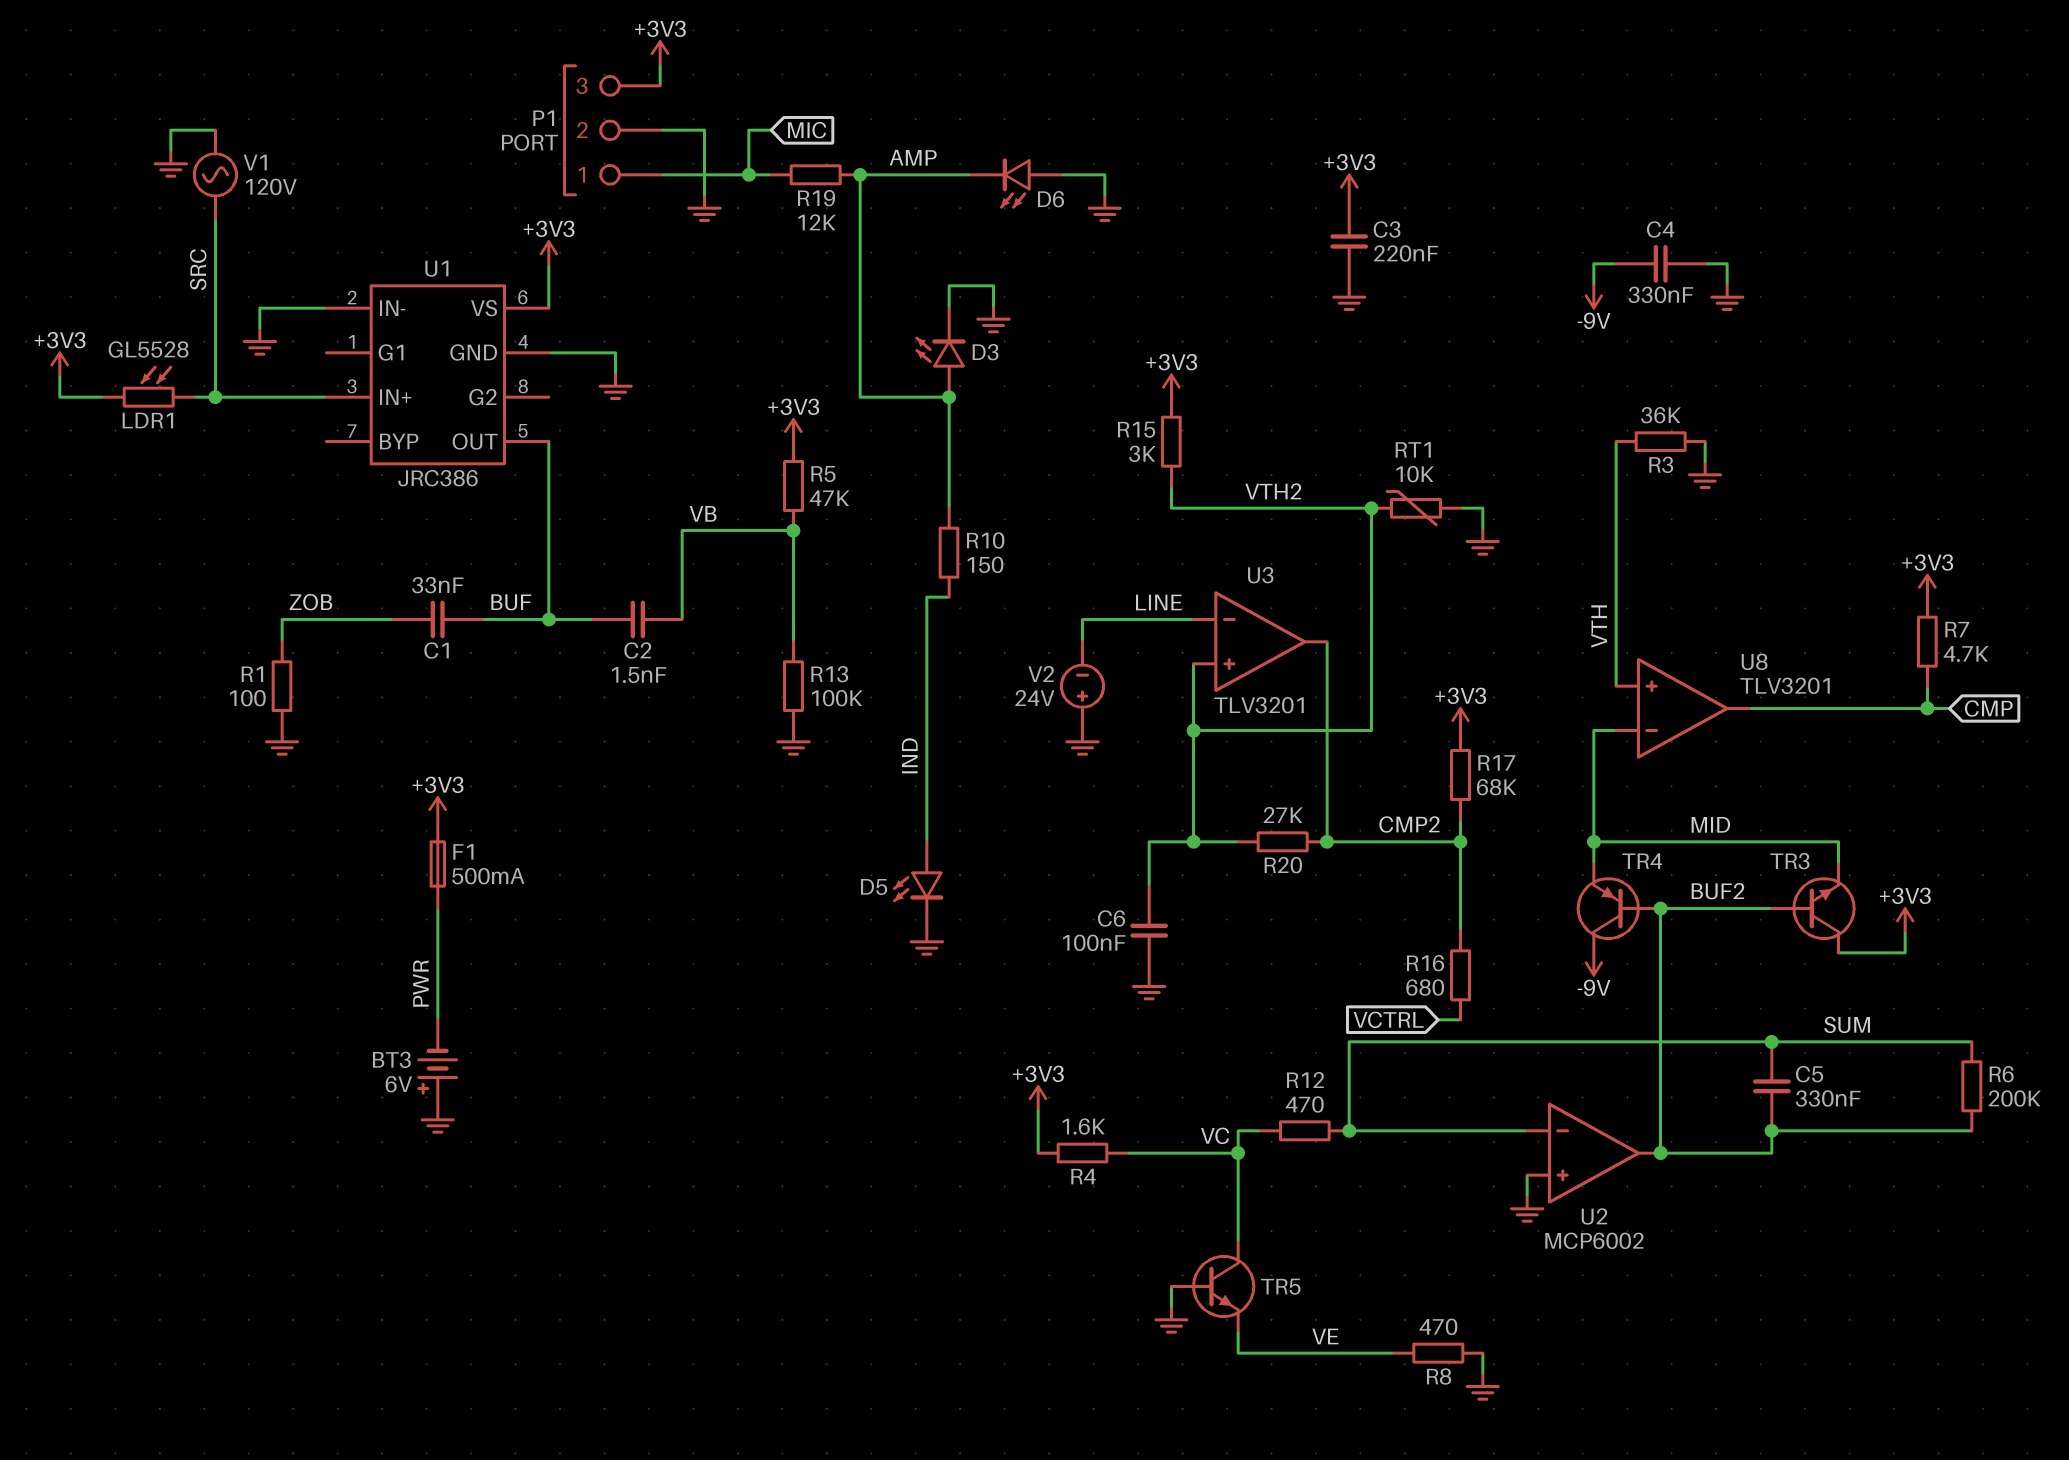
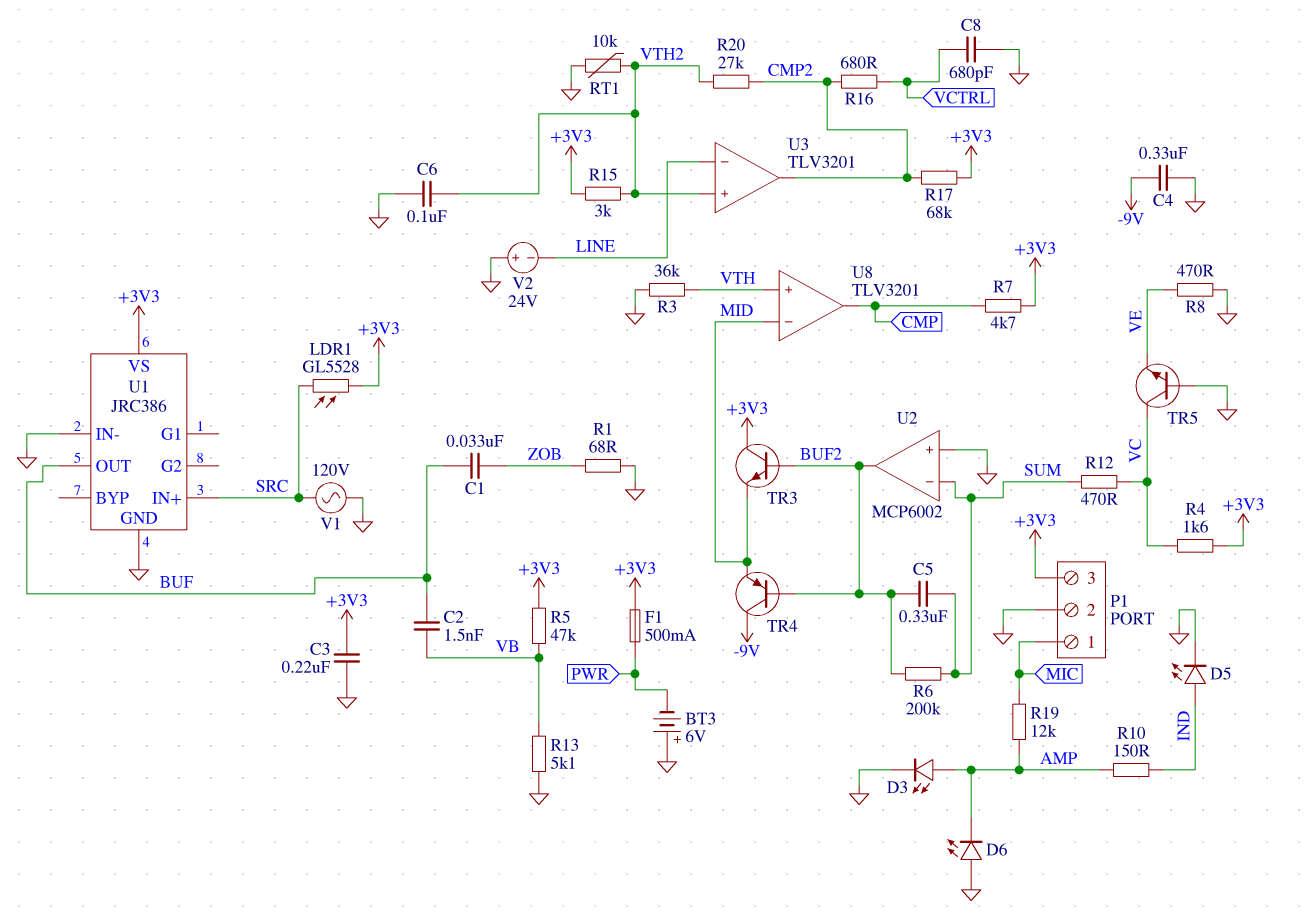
C8: none -> 680pF (GND, VCTRL)
R1: 100 (GND, ZOB) -> 68 (GND, ZOB)
R13: 100k (GND, VB) -> 5.1k (GND, VB)

